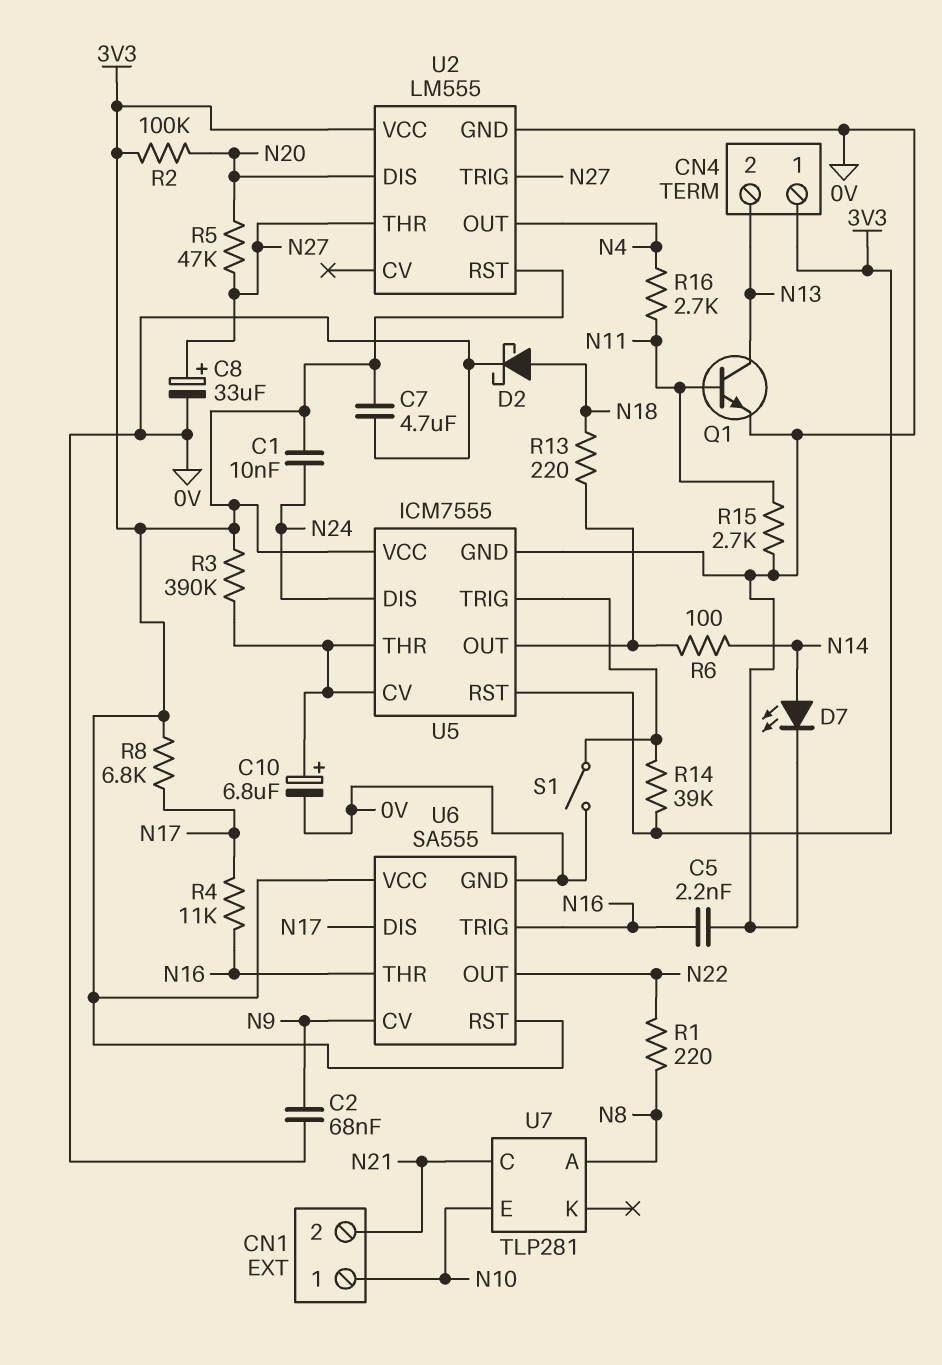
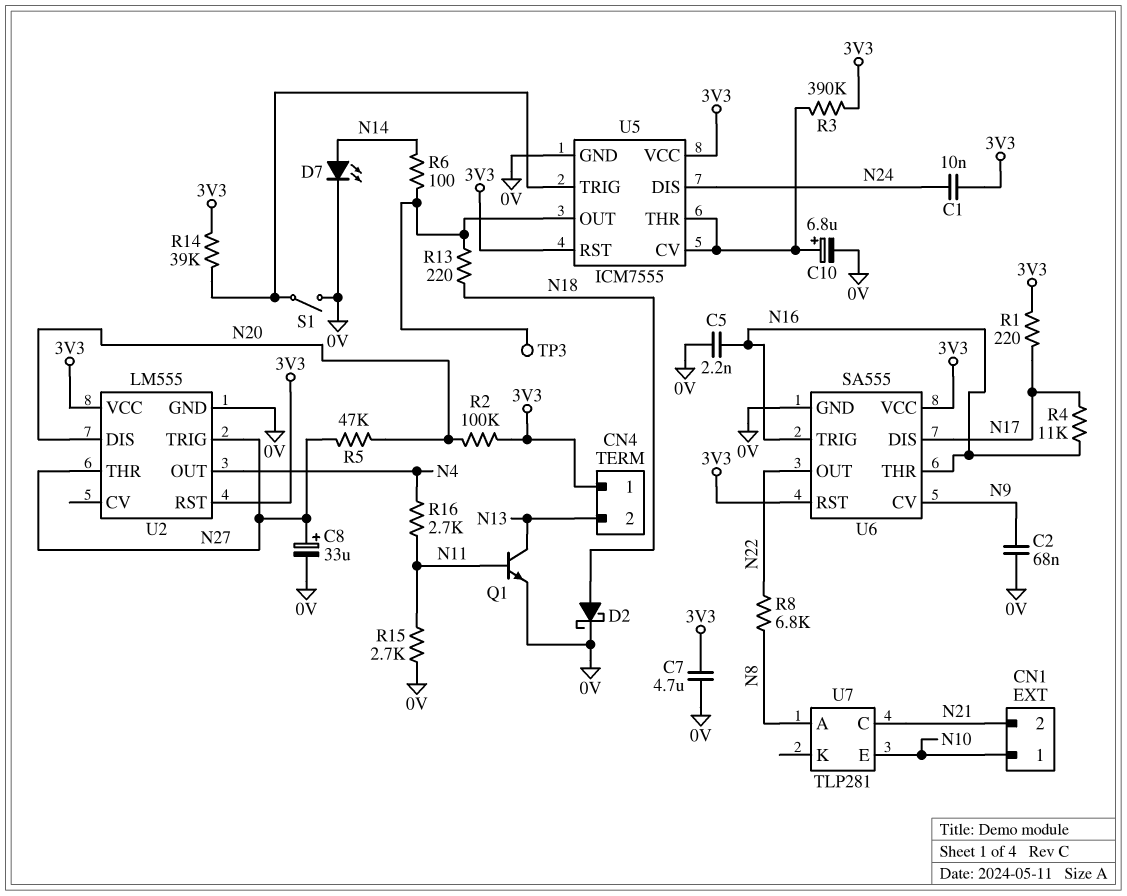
R1: 220 (N8, N22) -> 220 (3V3, N17)
R8: 6.8k (3V3, N17) -> 6.8k (N8, N22)
TP3: none -> test point (U5/OUT)

